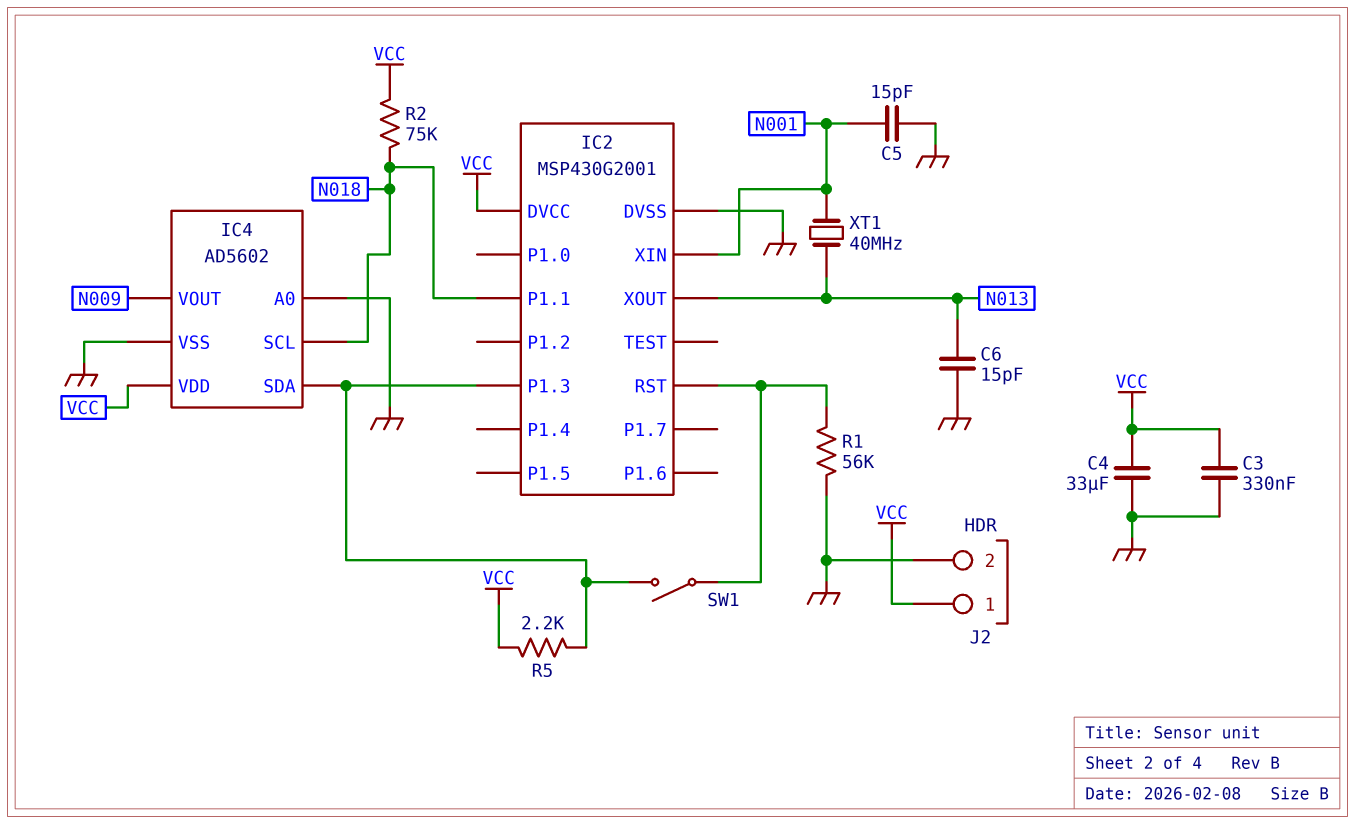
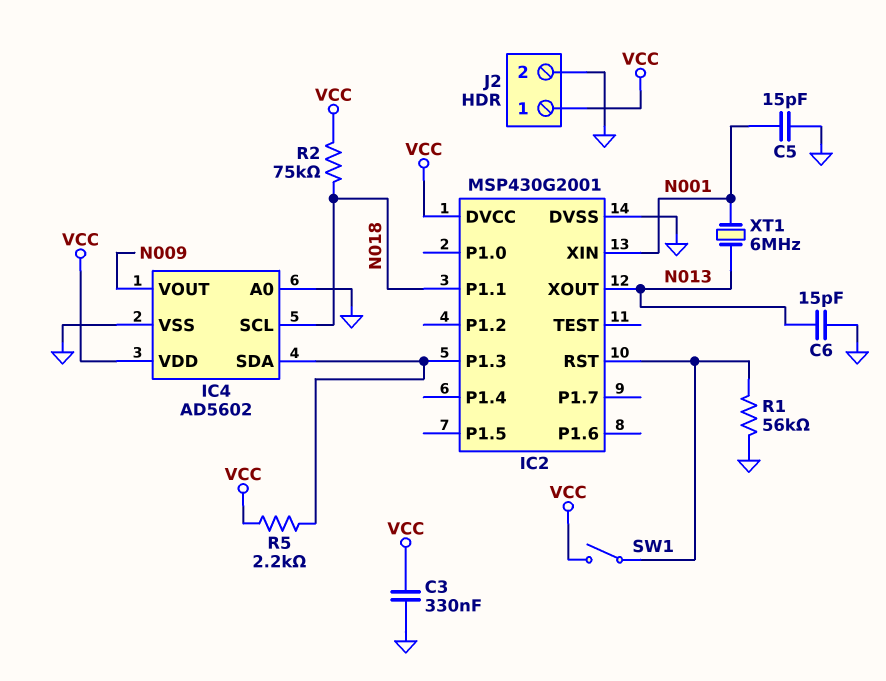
C4: 33uF (GND, VCC) -> none
SW1: switch (IC2/P1.3, IC2/RST) -> switch (IC2/RST, VCC)
XT1: 40MHz (N001, N013) -> 6MHz (N001, N013)

